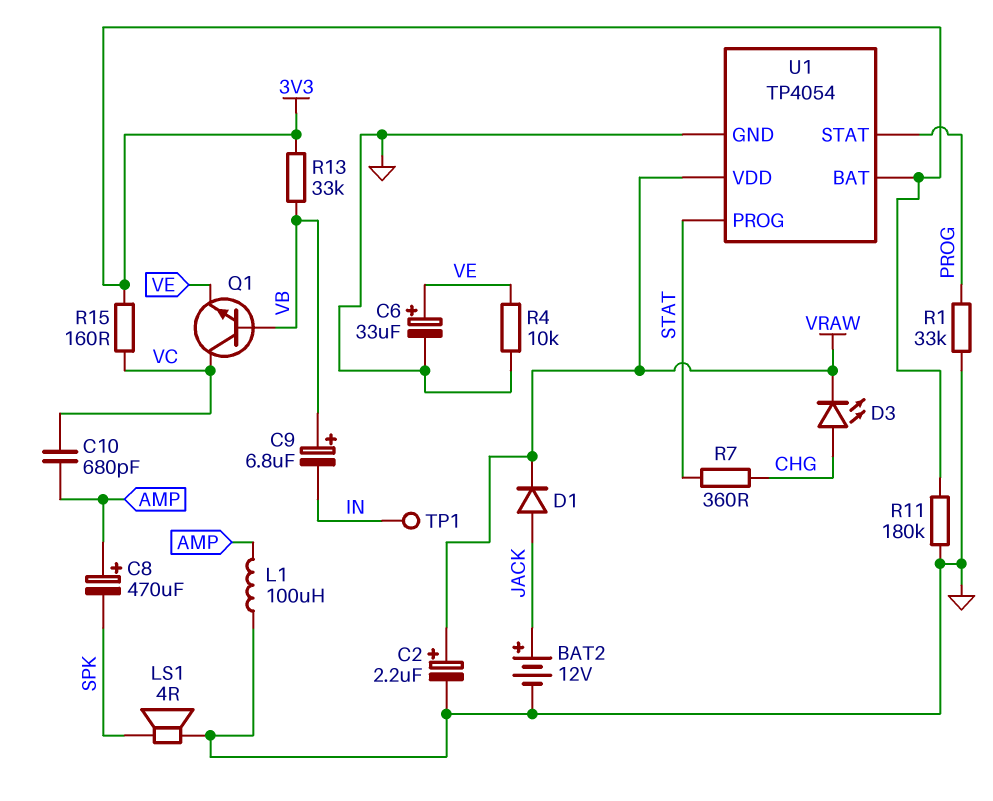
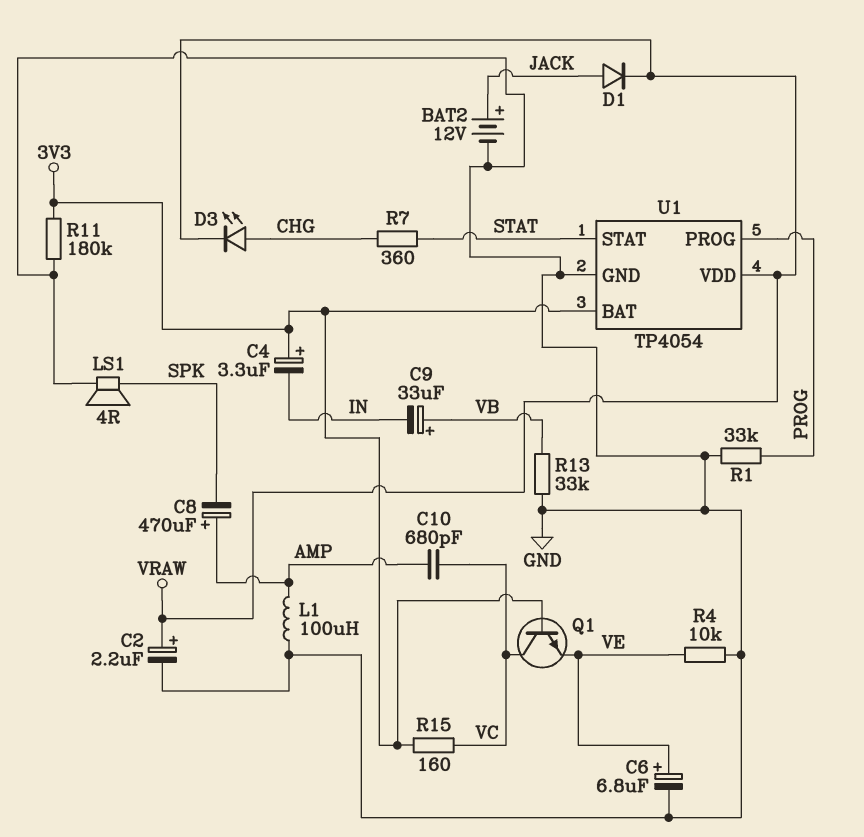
C4: none -> 3.3uF (plus 3V3, minus IN)
C6: 33uF (plus VE, minus GND) -> 6.8uF (plus VE, minus GND)
C9: 6.8uF (plus VB, minus IN) -> 33uF (plus VB, minus IN)
Q1: NPN (B VB, C VC, E VE) -> NPN (B 3V3, C VC, E VE)
R13: 33k (3V3, VB) -> 33k (GND, VB)
TP1: test point (IN) -> none
U1 pin PROG: STAT -> PROG
U1 pin STAT: PROG -> STAT

